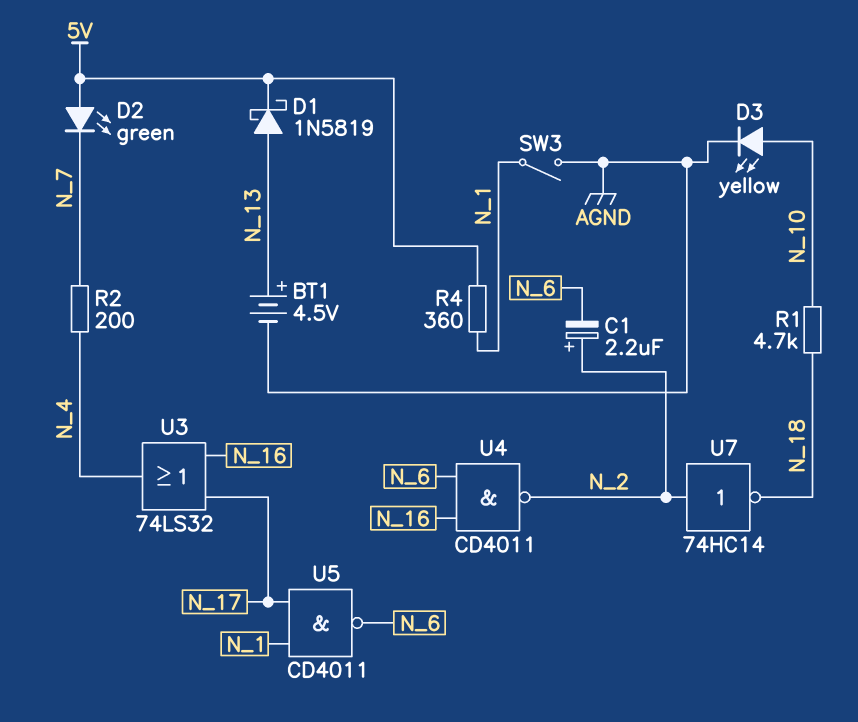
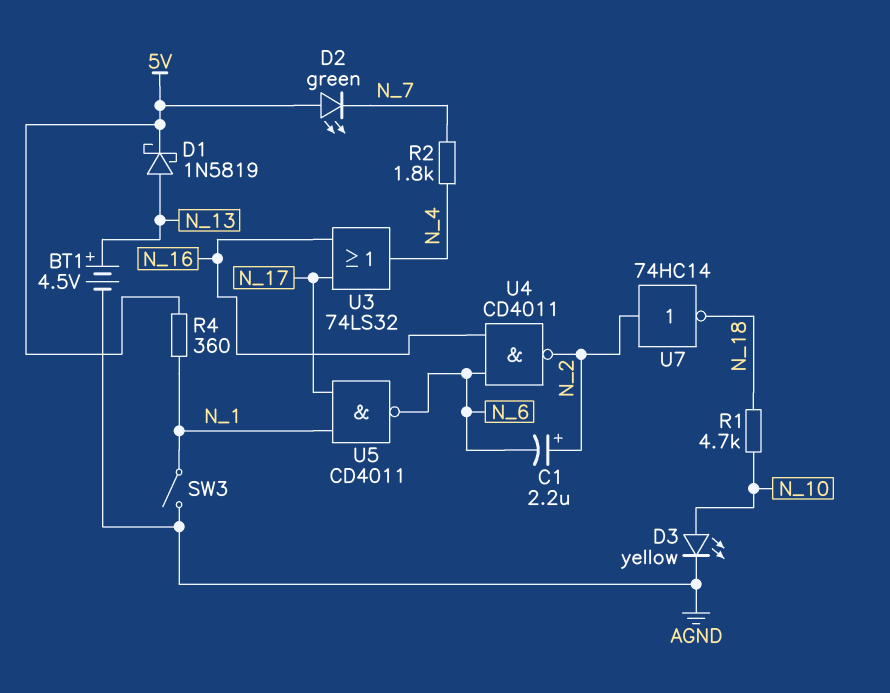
R2: 200 (N_4, N_7) -> 1.8k (N_4, N_7)

